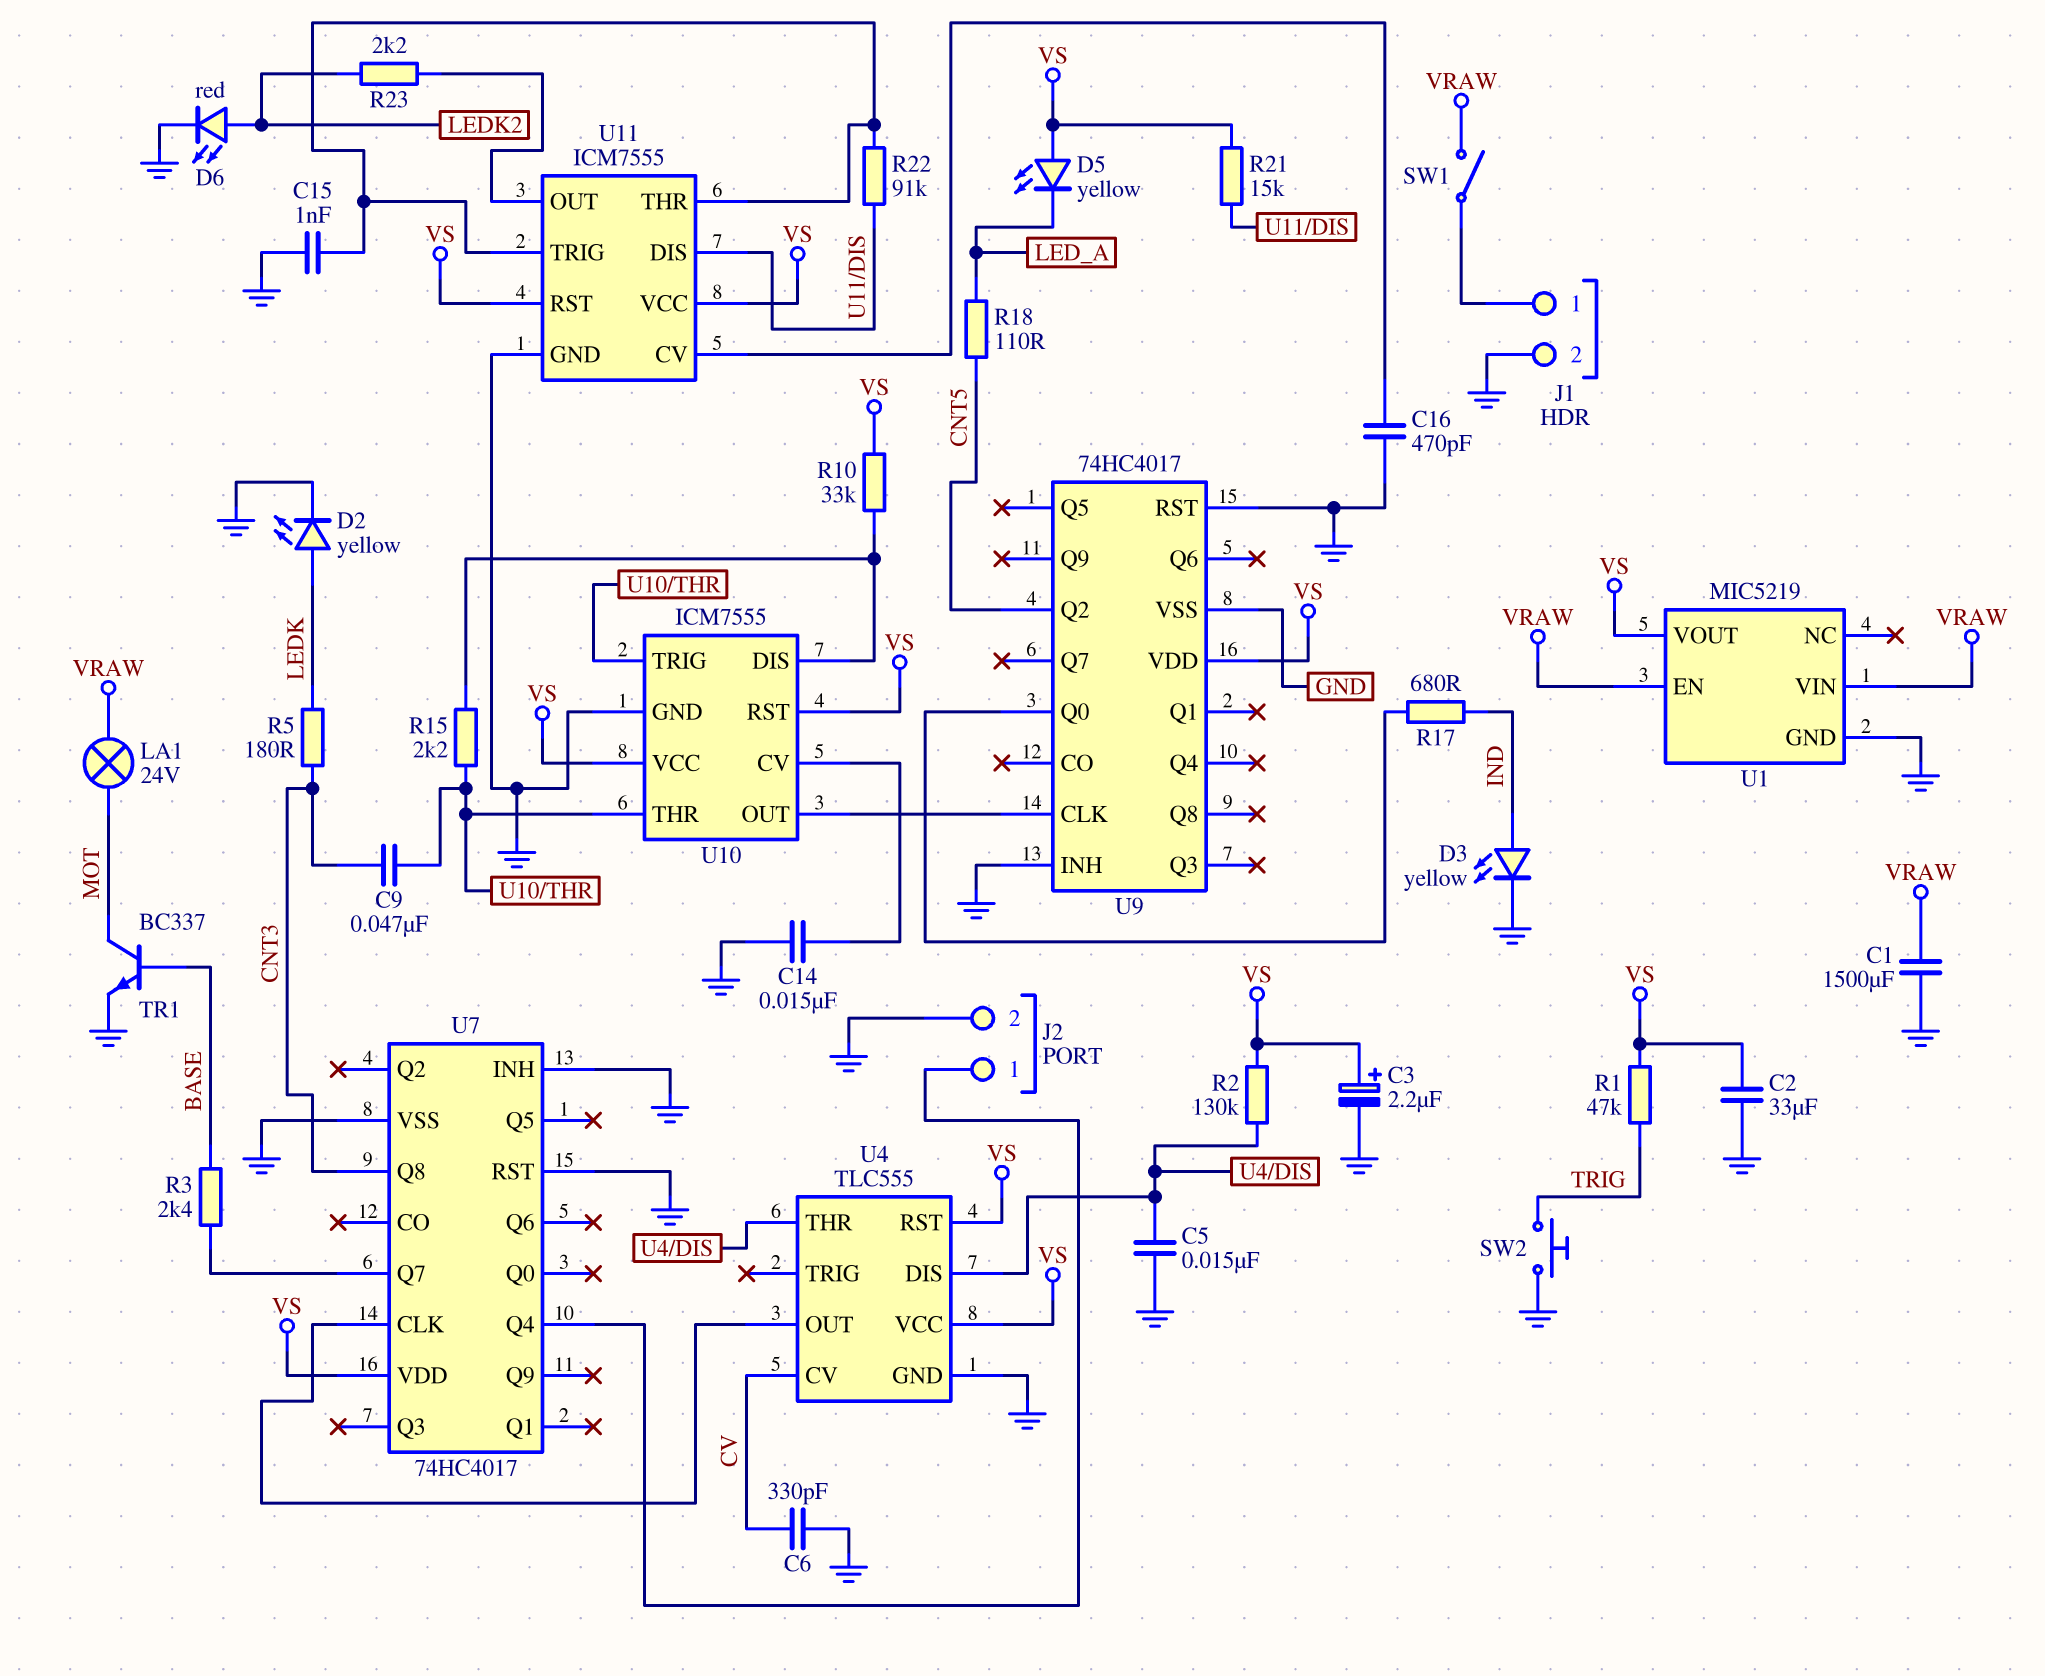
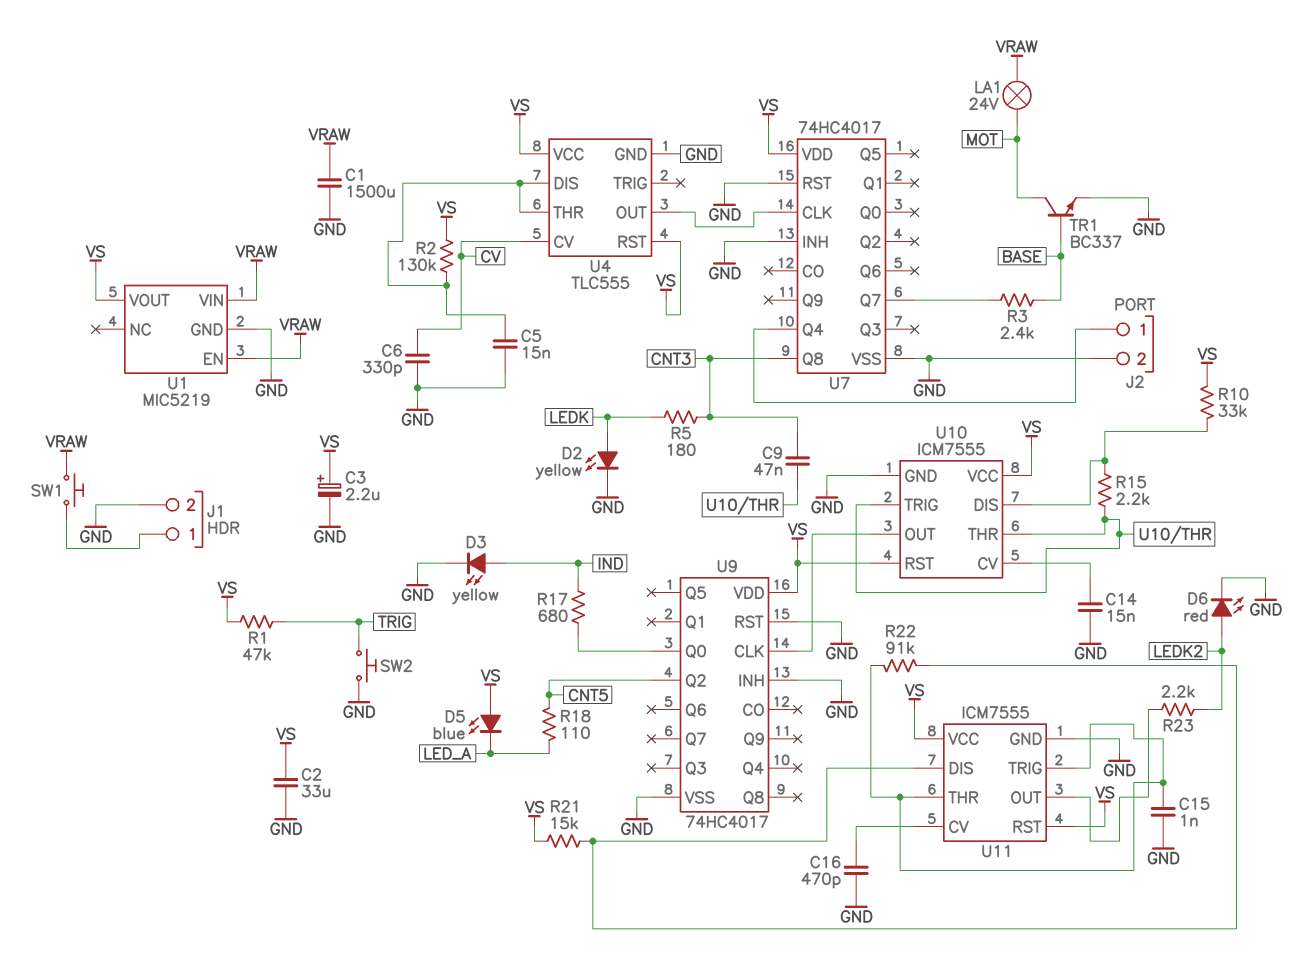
D5: LED yellow (A VS, K LED_A) -> LED blue (A VS, K LED_A)
SW1: switch (J1/1, VRAW) -> button (J1/1, VRAW)

